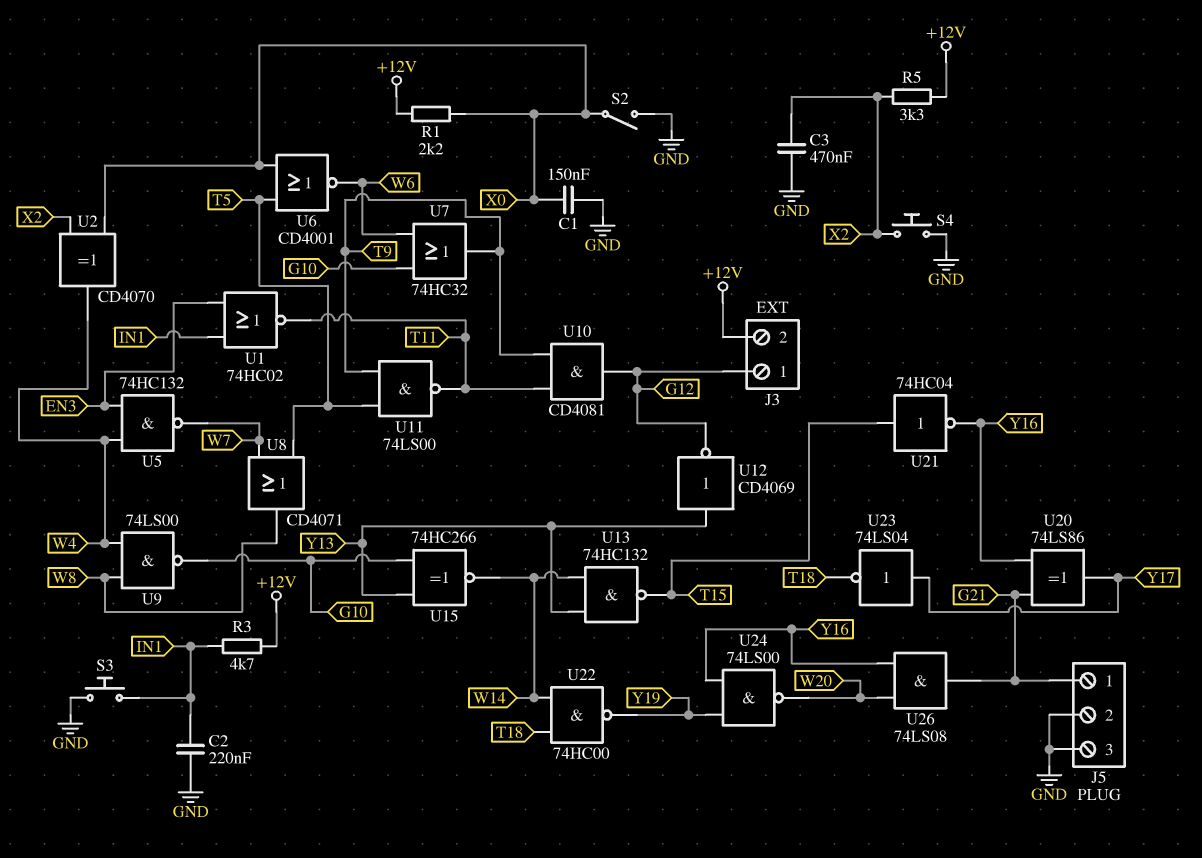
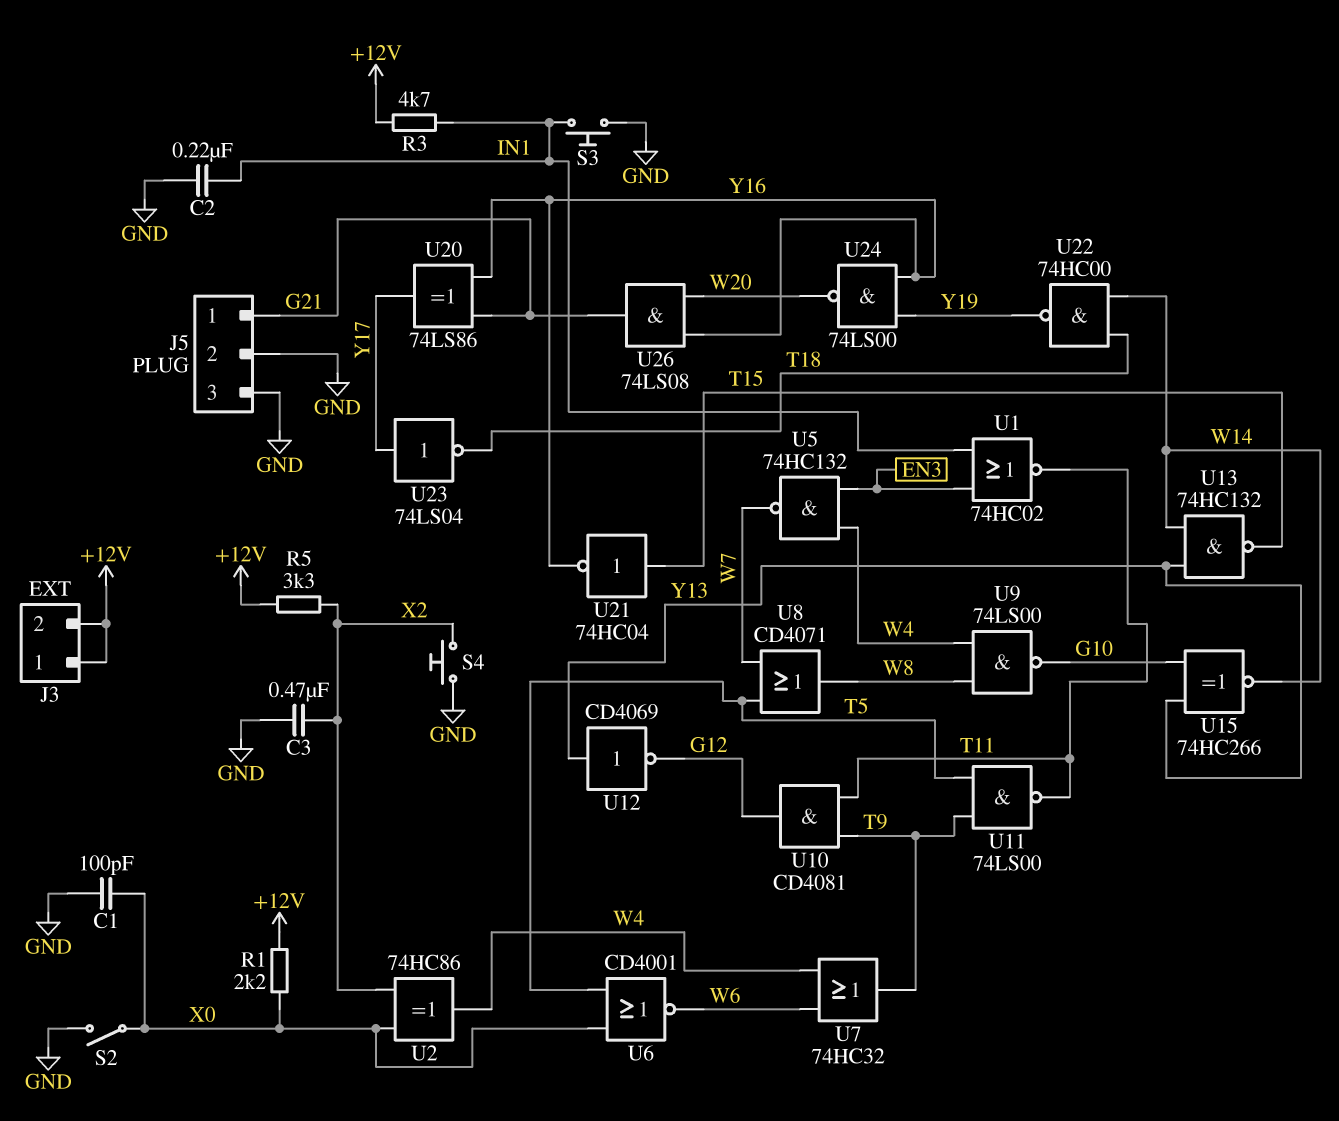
C1: 150nF (GND, X0) -> 100pF (GND, X0)
J3 pin 1: G12 -> +12V
U2: XOR CD4070 (in X0, in X2, out W4) -> XOR 74HC86 (in X0, in X2, out W4)
U7: OR 74HC32 (in G10, in W6, out T9) -> OR 74HC32 (in W4, in W6, out T9)

